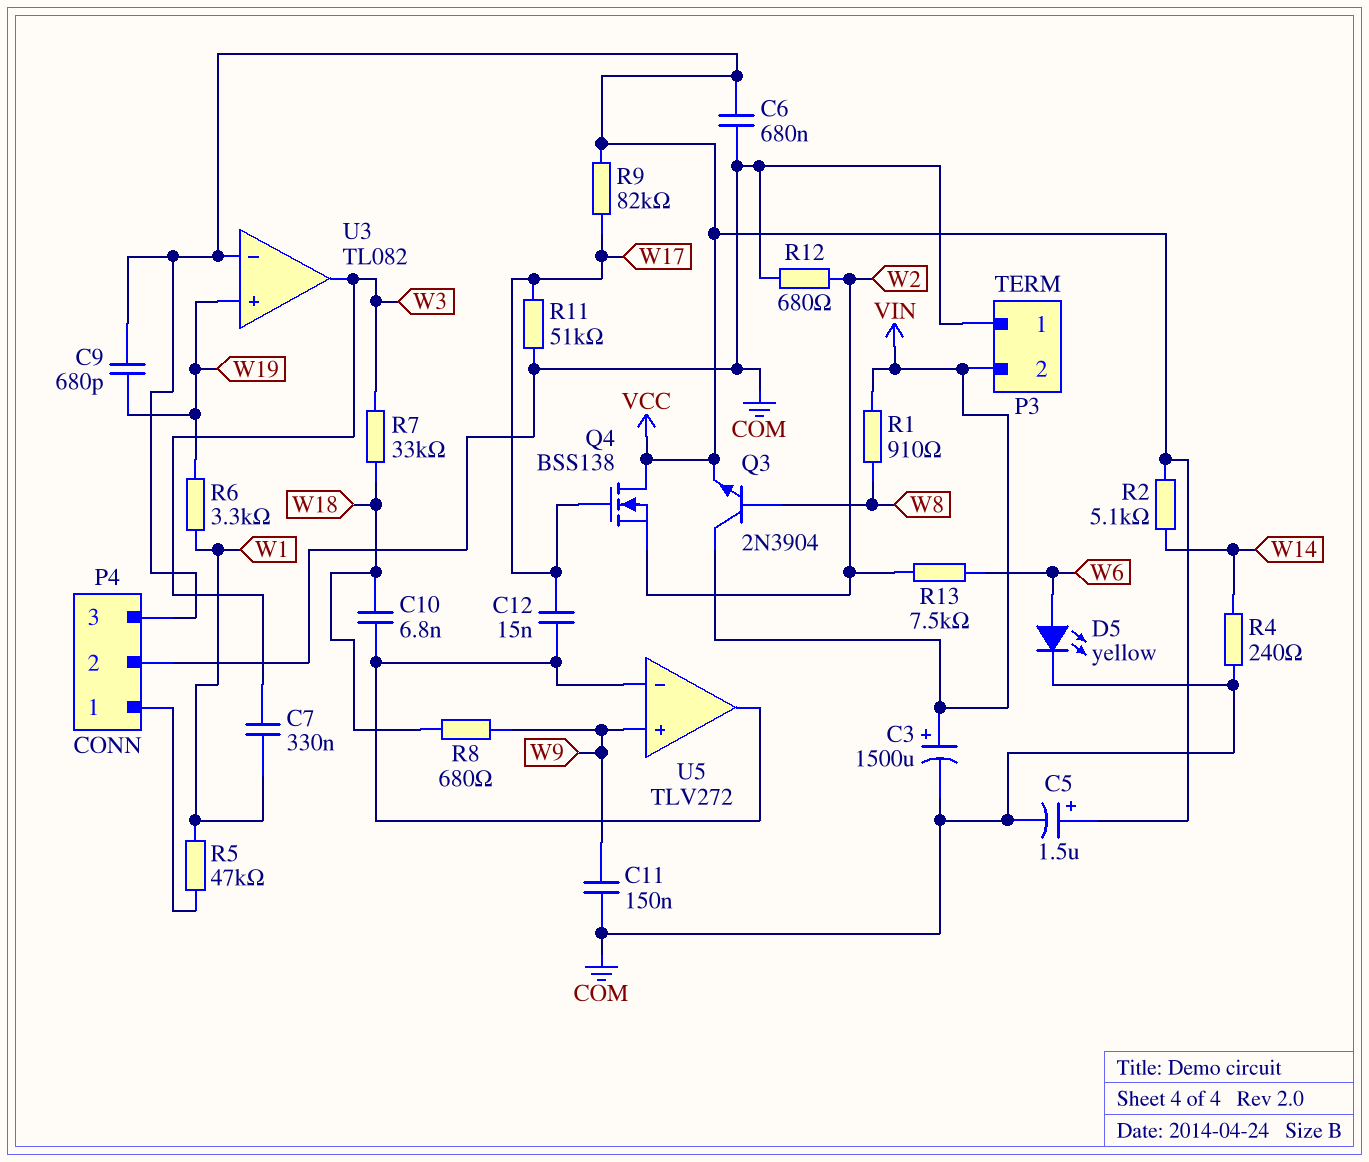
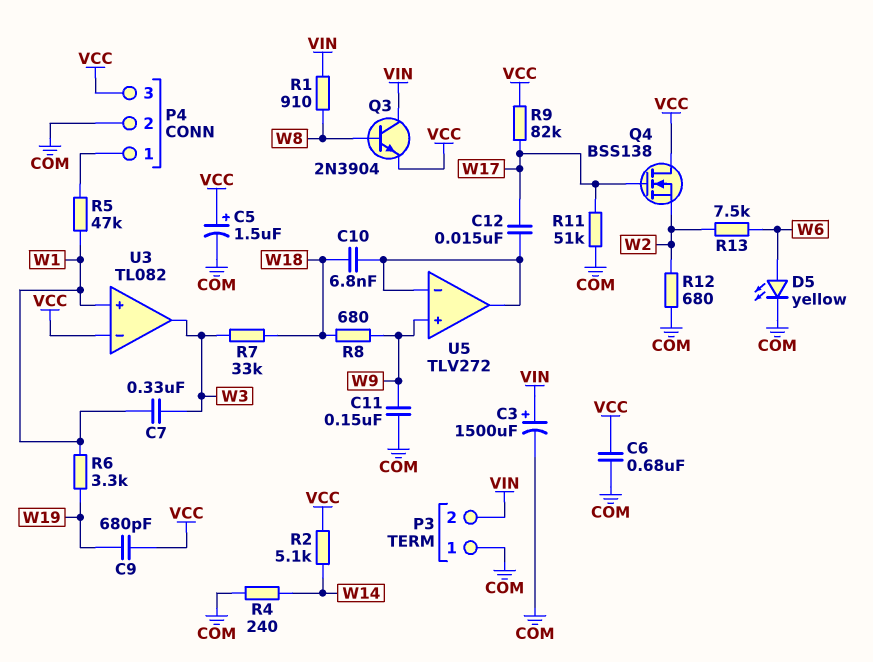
U3 pin in+: W19 -> W1

